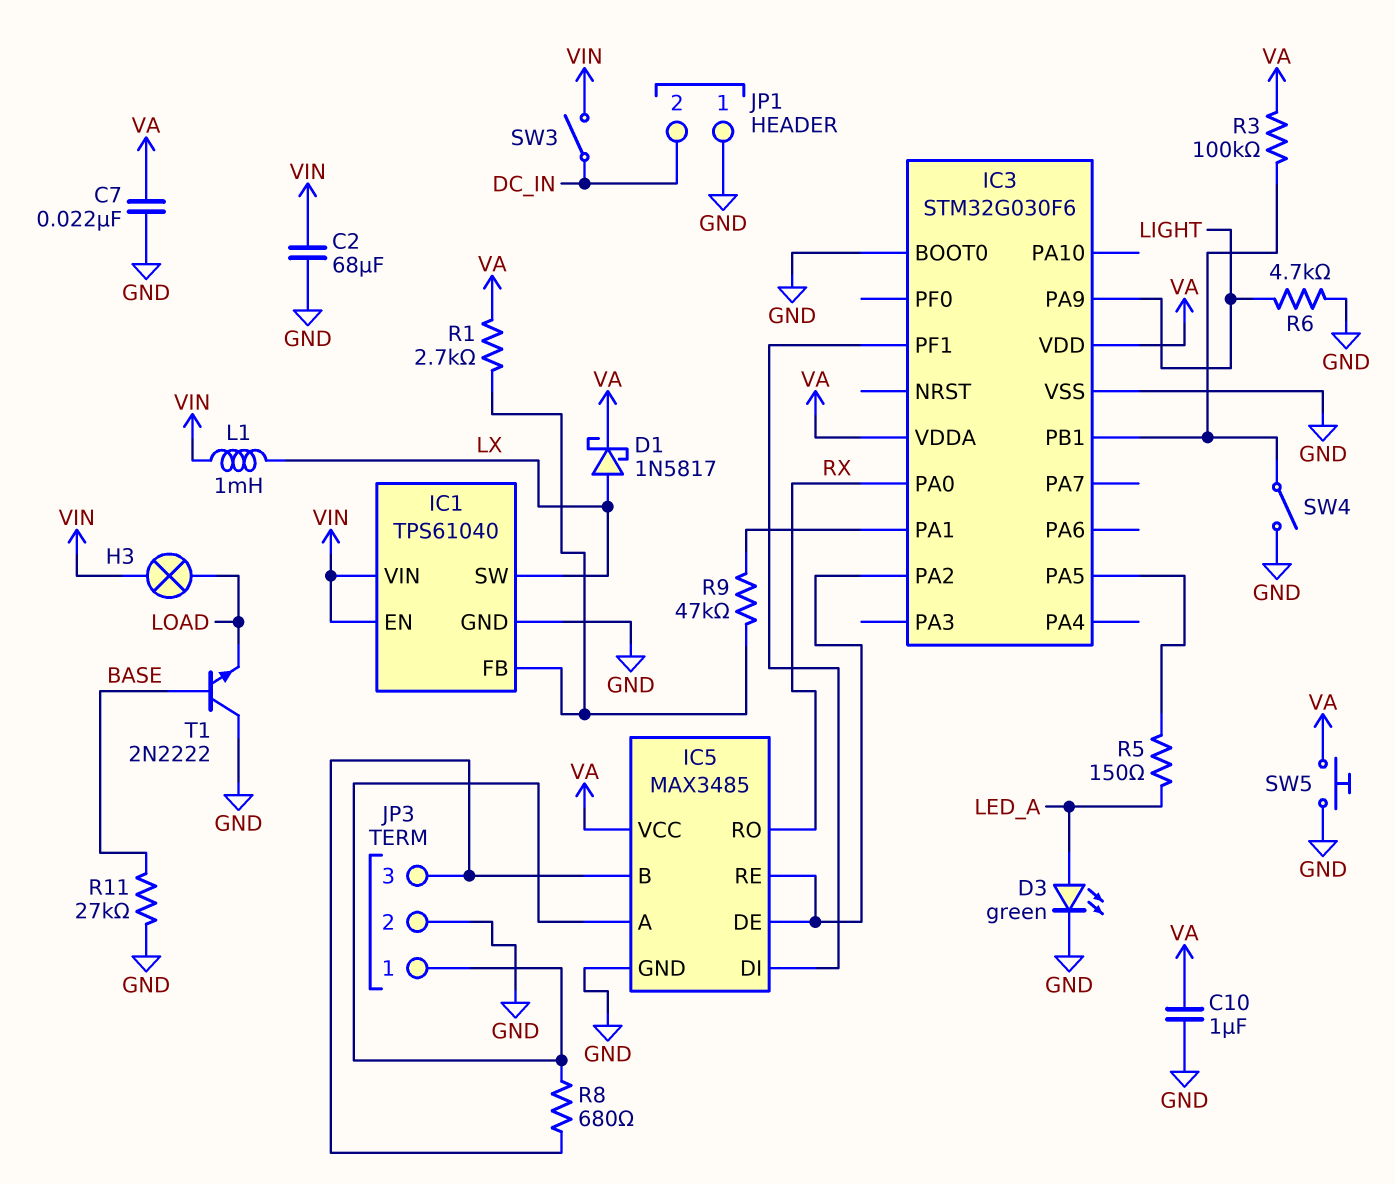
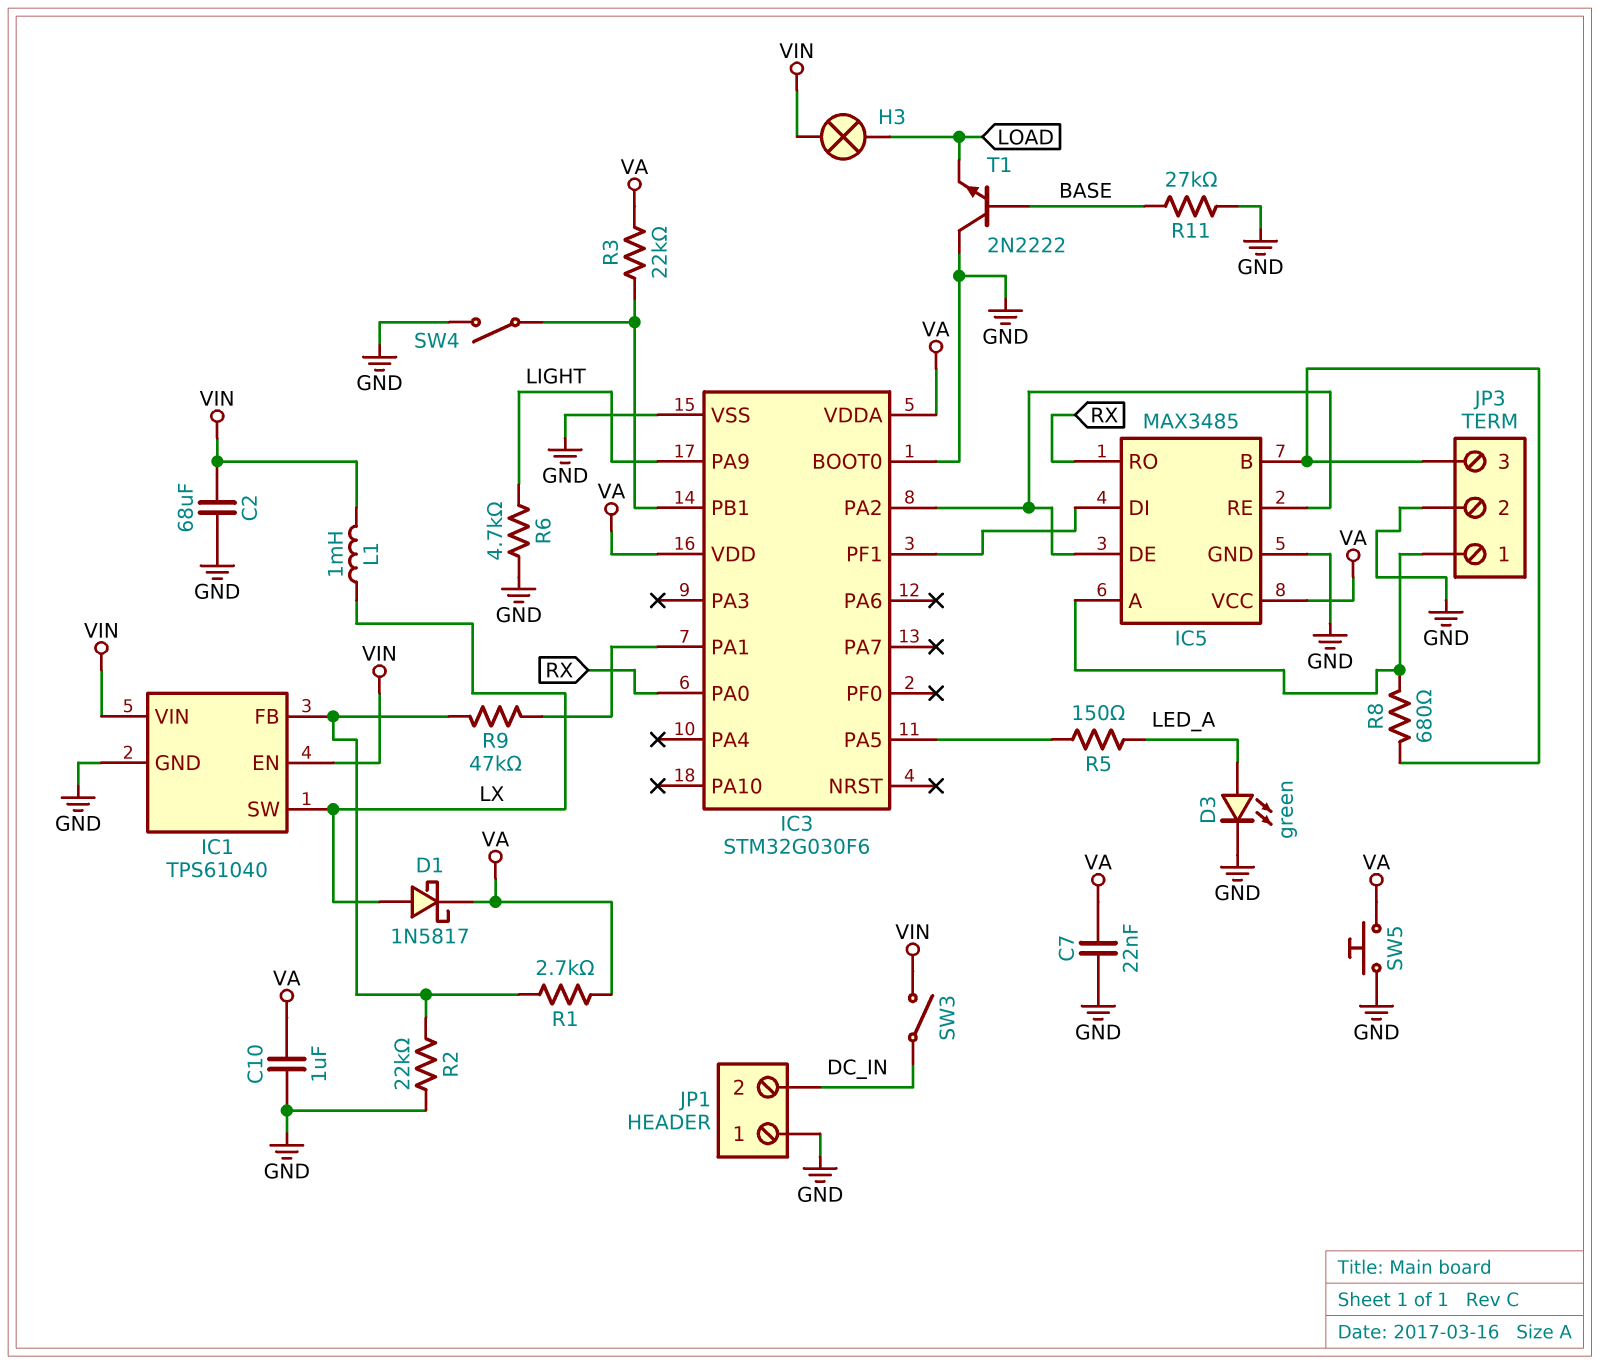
R2: none -> 22k (GND, IC1/FB)
R3: 100k (IC3/PB1, VA) -> 22k (IC3/PB1, VA)

